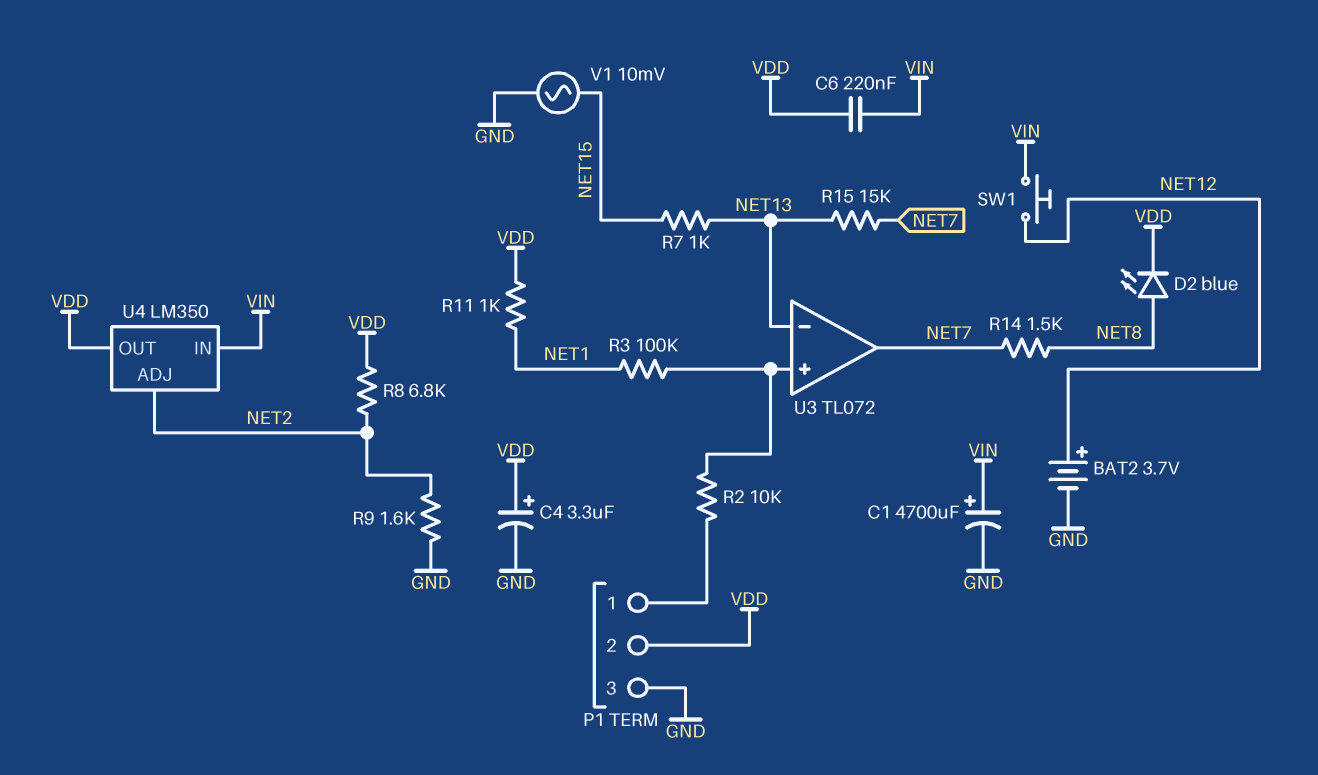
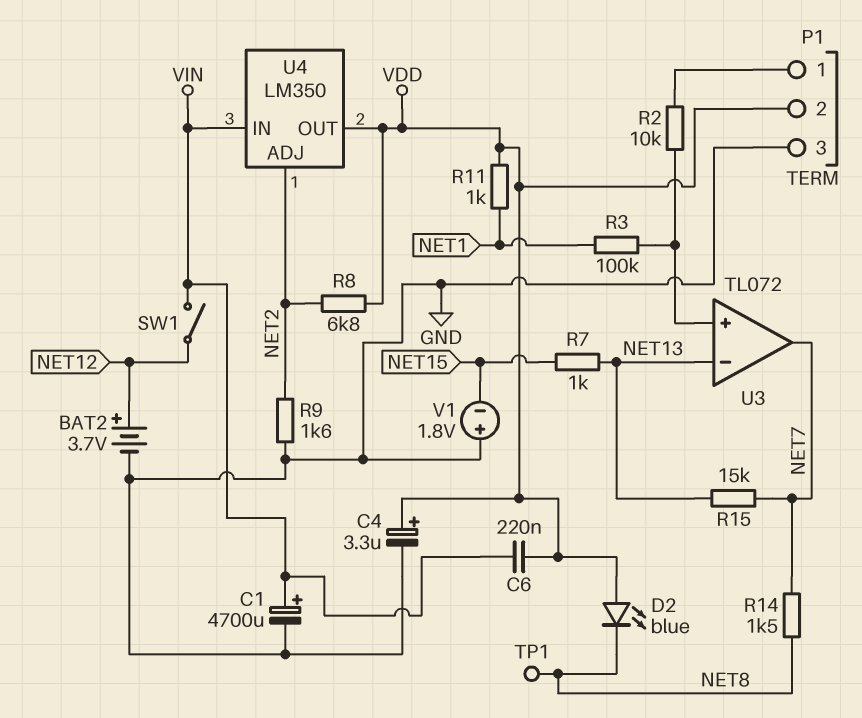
D2: LED blue (A NET8, K VDD) -> LED blue (A VDD, K NET8)
SW1: button (NET12, VIN) -> switch (NET12, VIN)
TP1: none -> test point (NET8)
V1: AC 10mV (GND, NET15) -> 1.8V (plus GND, minus NET15)

